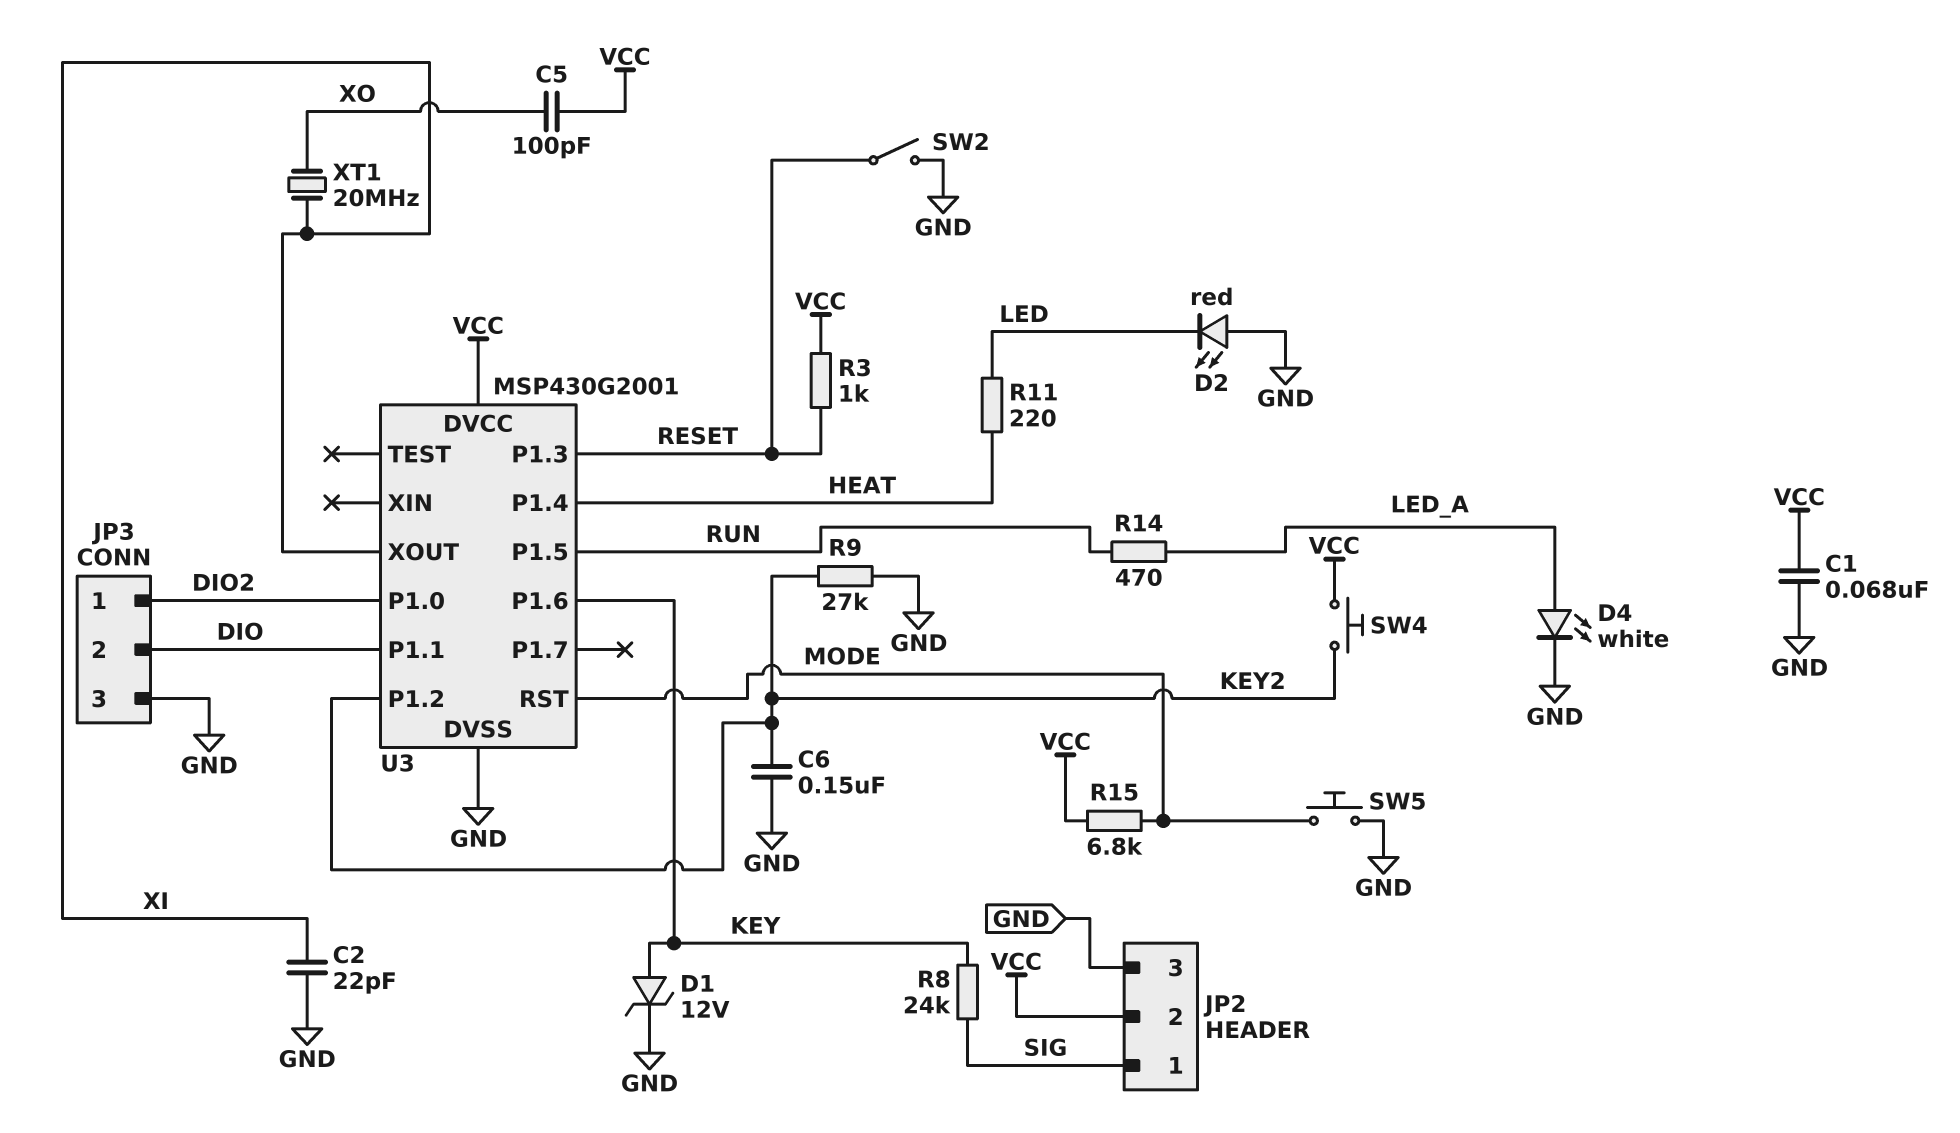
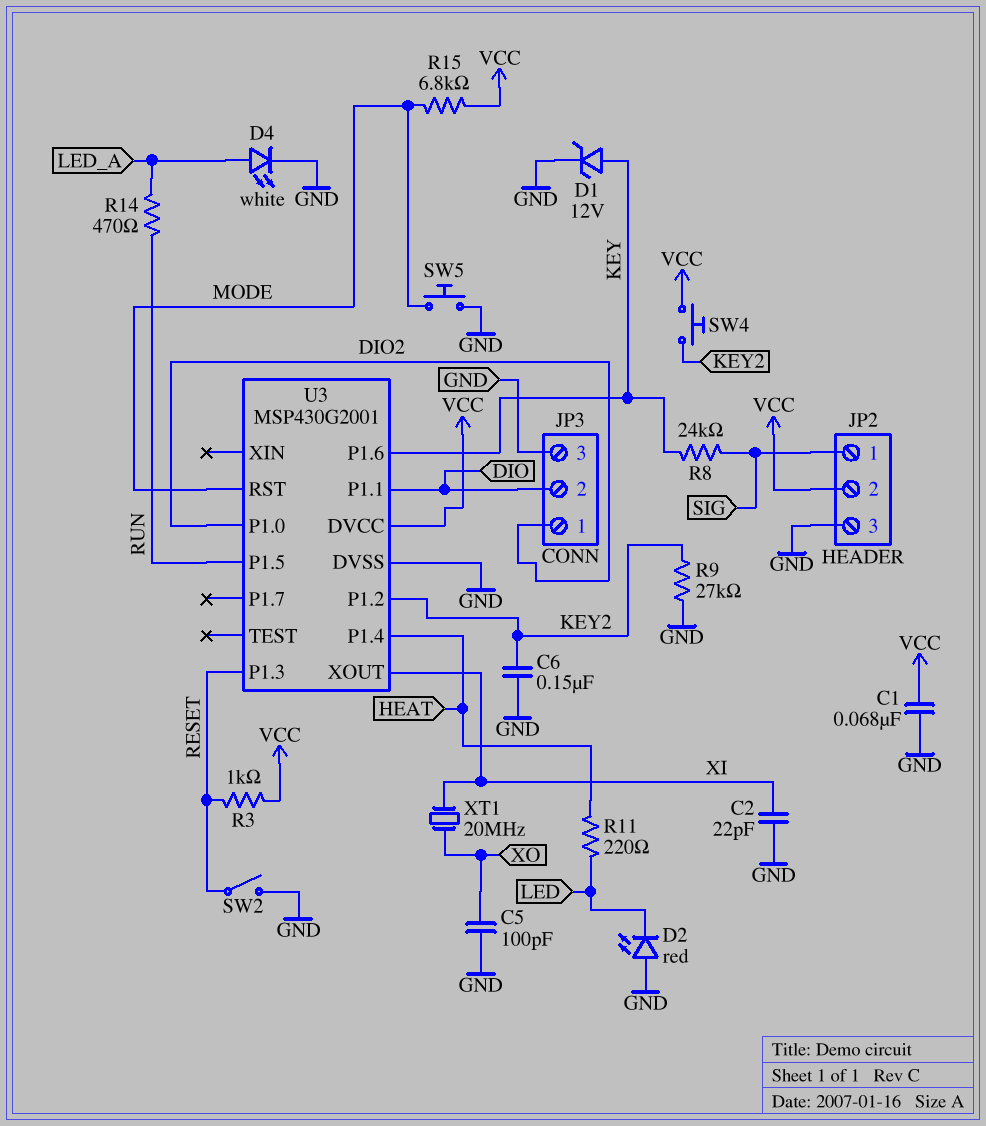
C5: 100pF (VCC, XO) -> 100pF (GND, XO)

